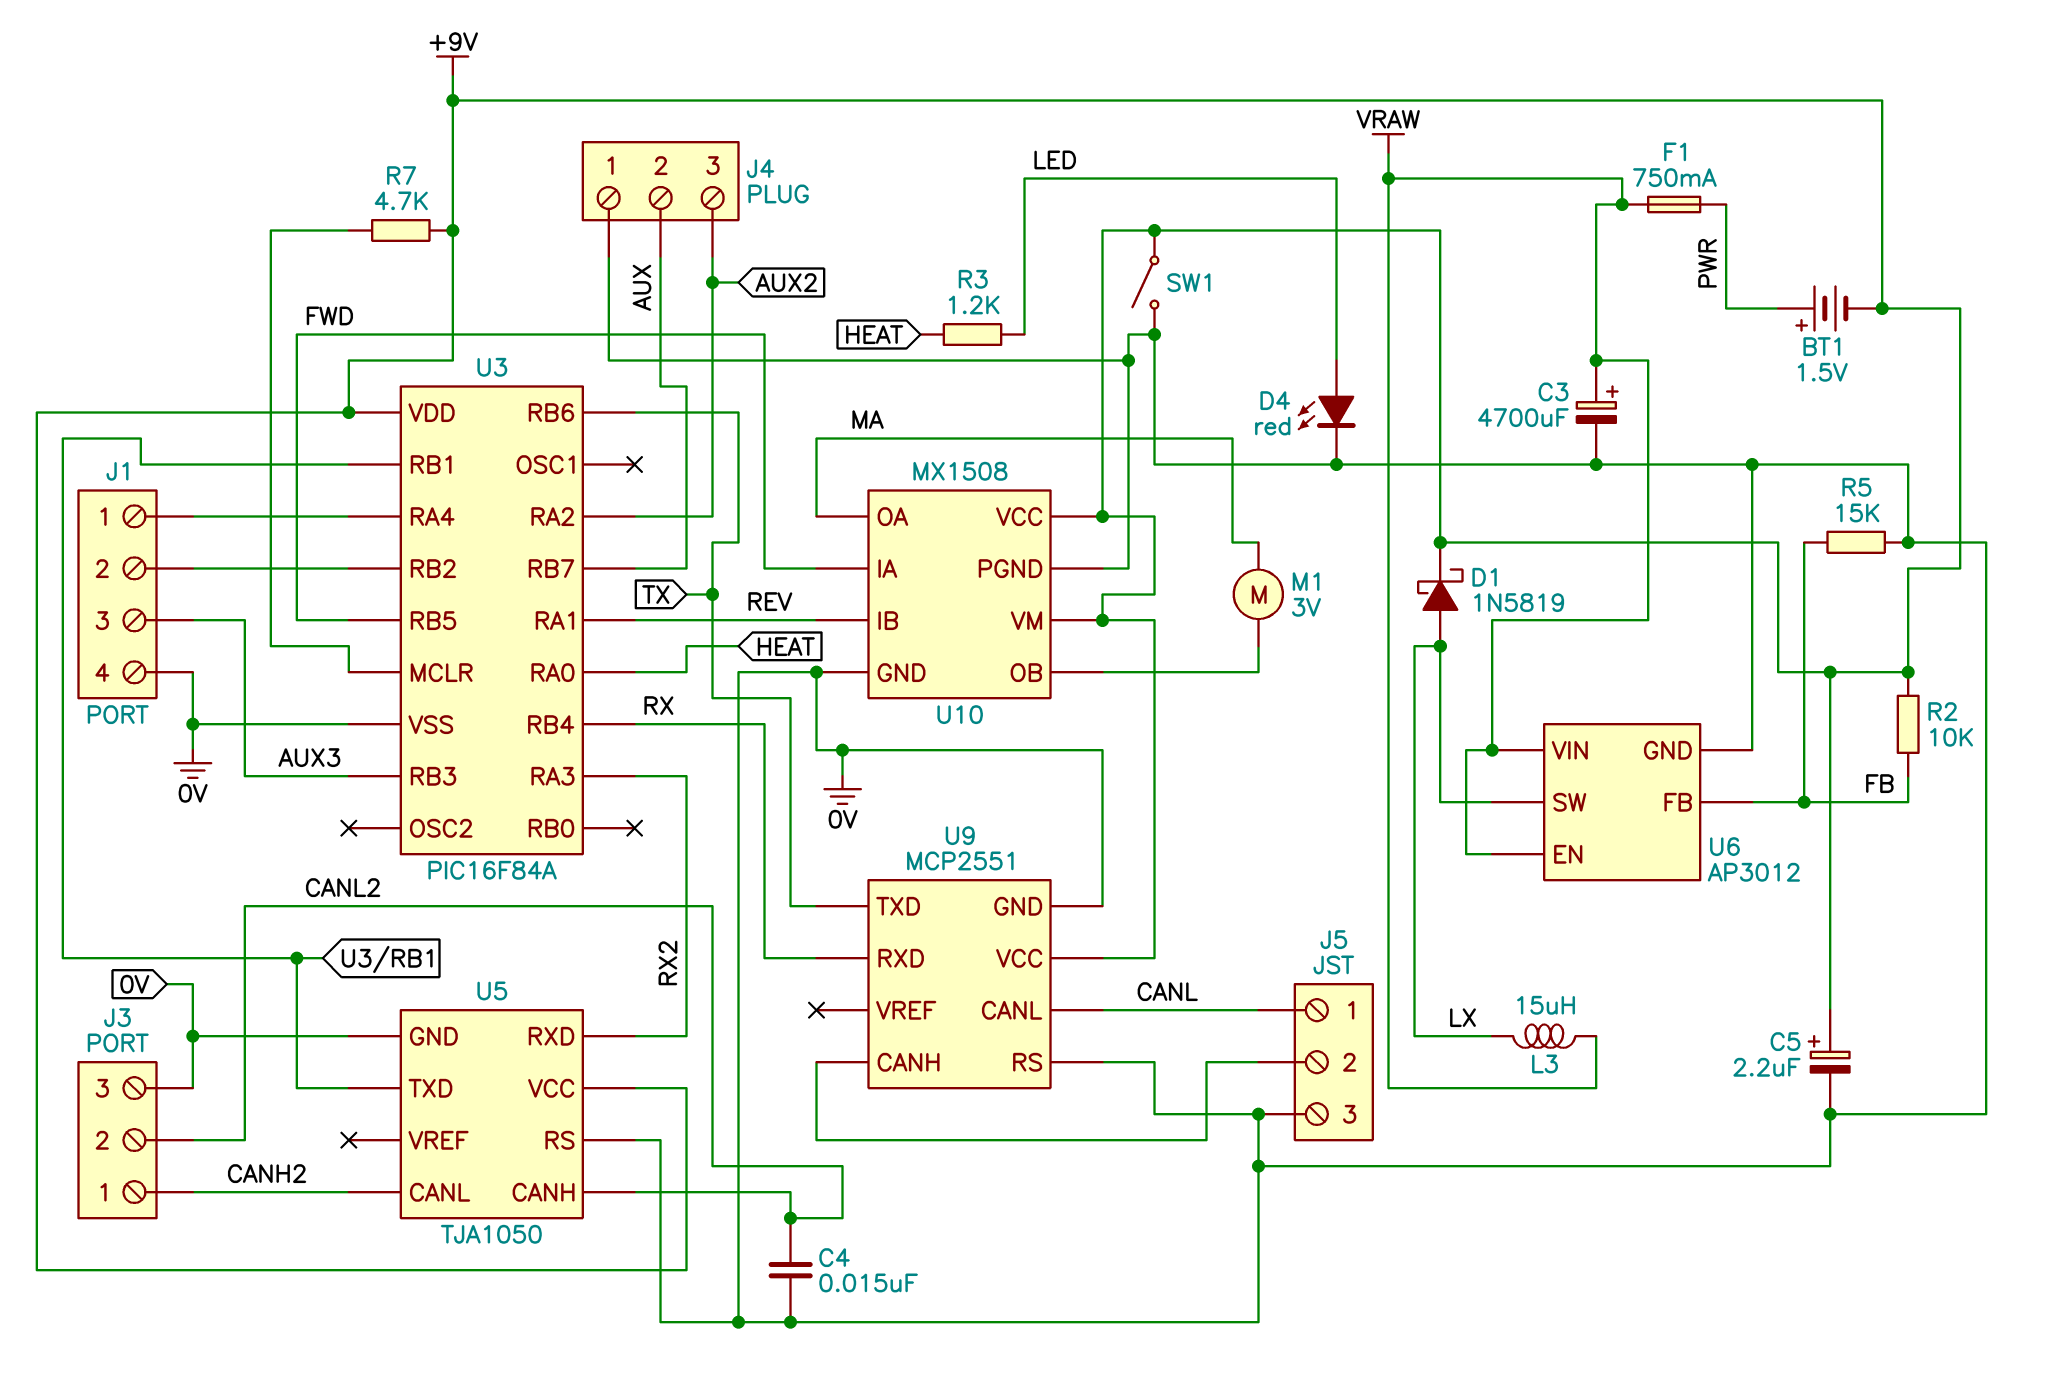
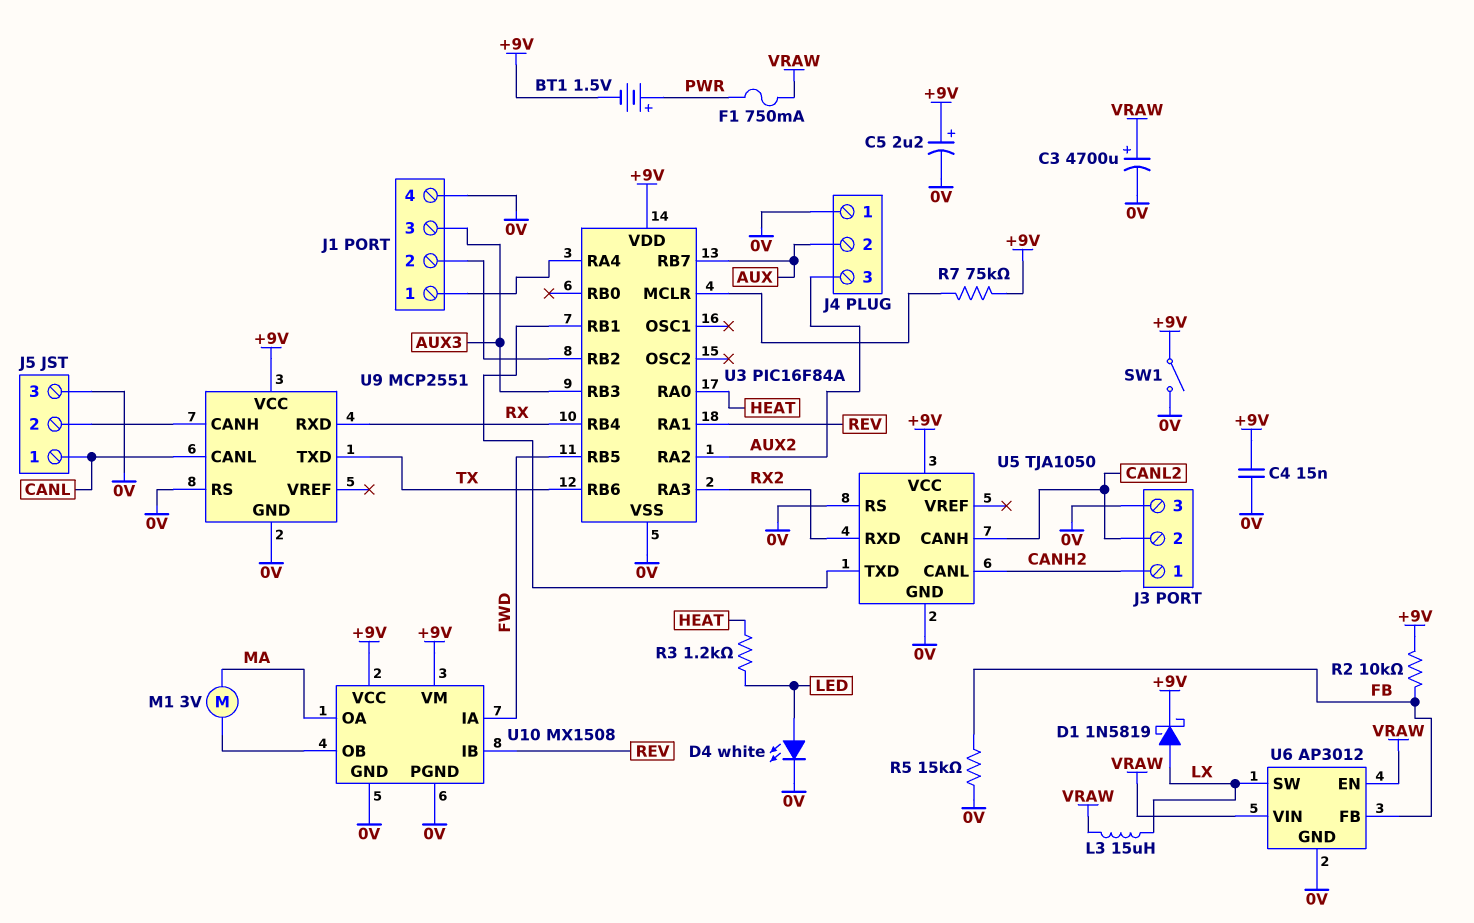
C4: 15nF (0V, CANL2) -> 15nF (+9V, 0V)
D4: LED red (A LED, K 0V) -> LED white (A LED, K 0V)
R7: 4.7k (+9V, U3/MCLR) -> 75k (+9V, U3/MCLR)

